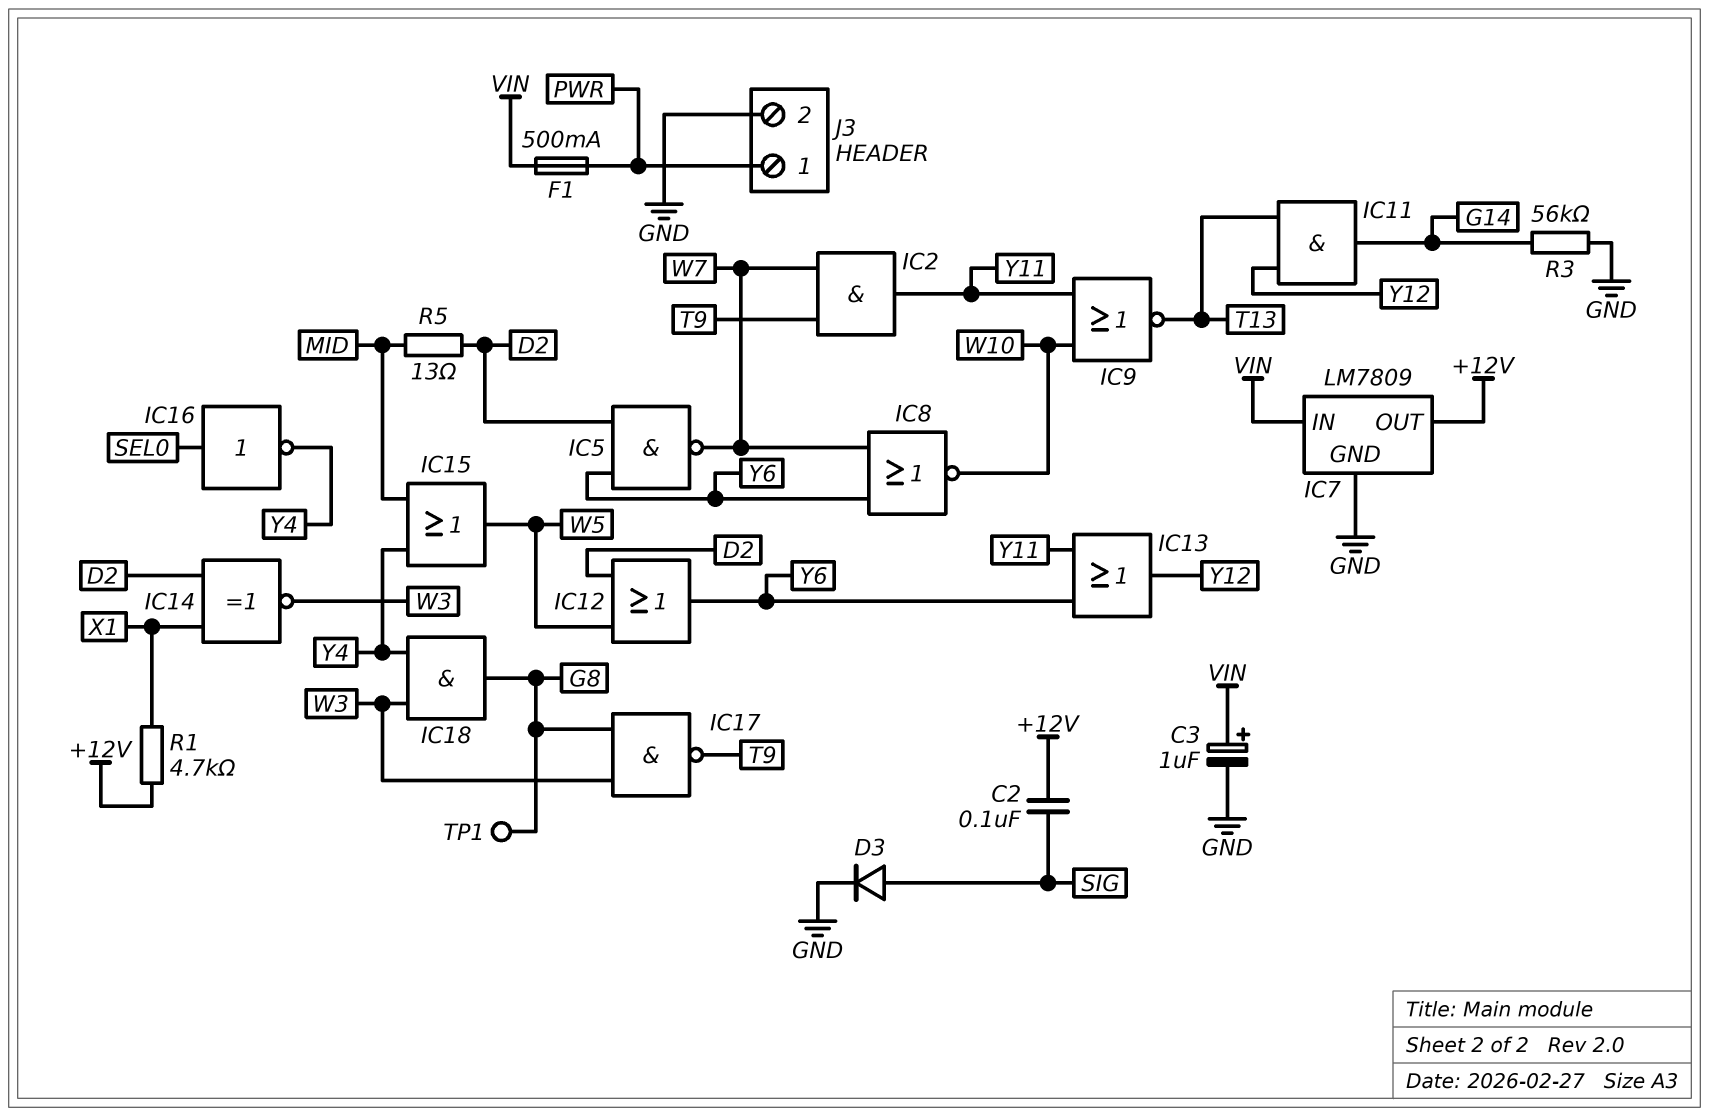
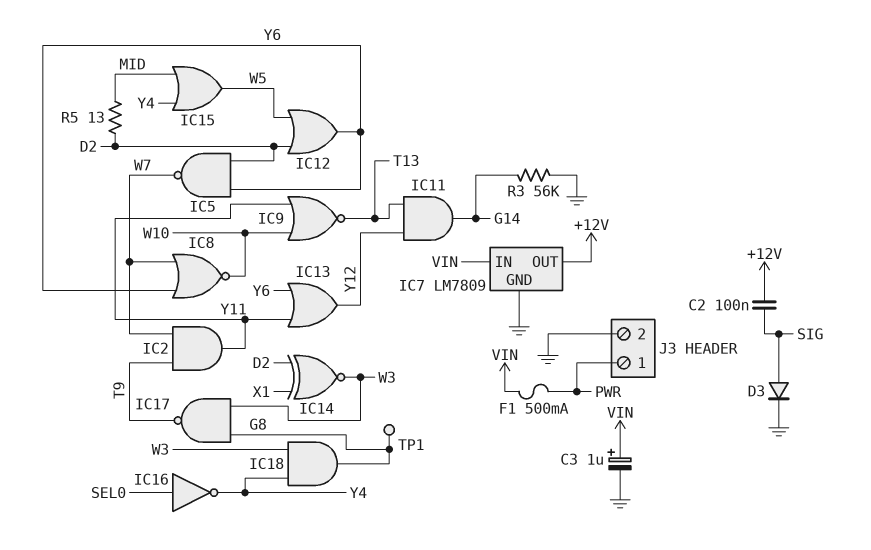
R1: 4.7k (+12V, X1) -> none

